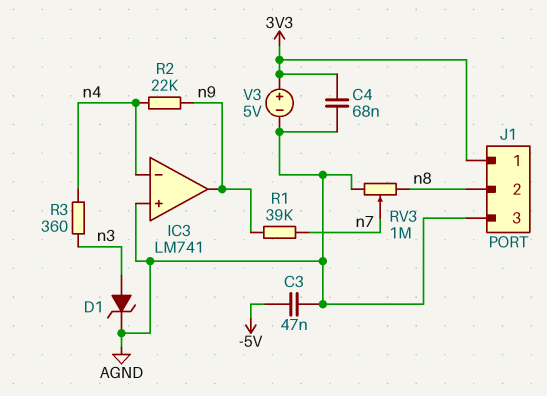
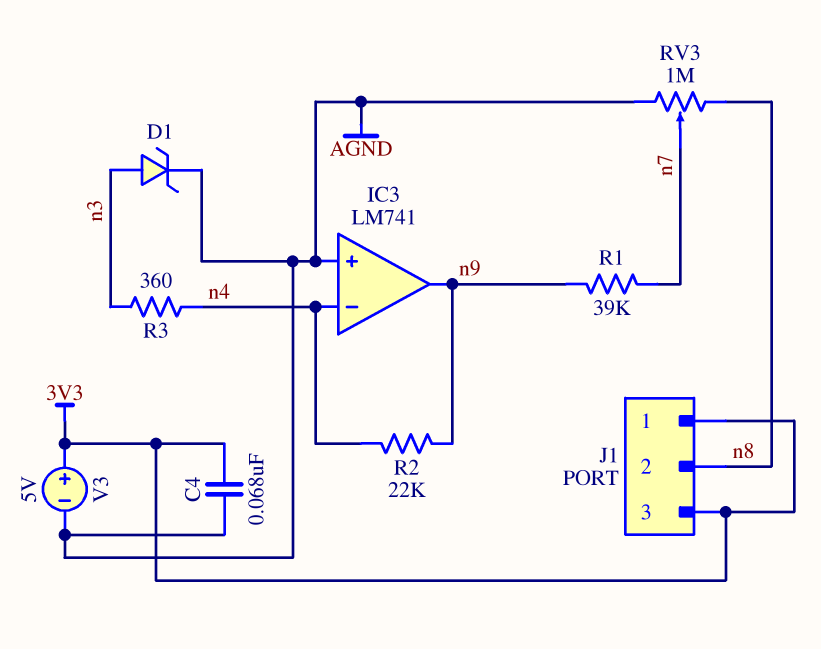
C3: 47nF (-5V, AGND) -> none
J1 pin 3: AGND -> 3V3

